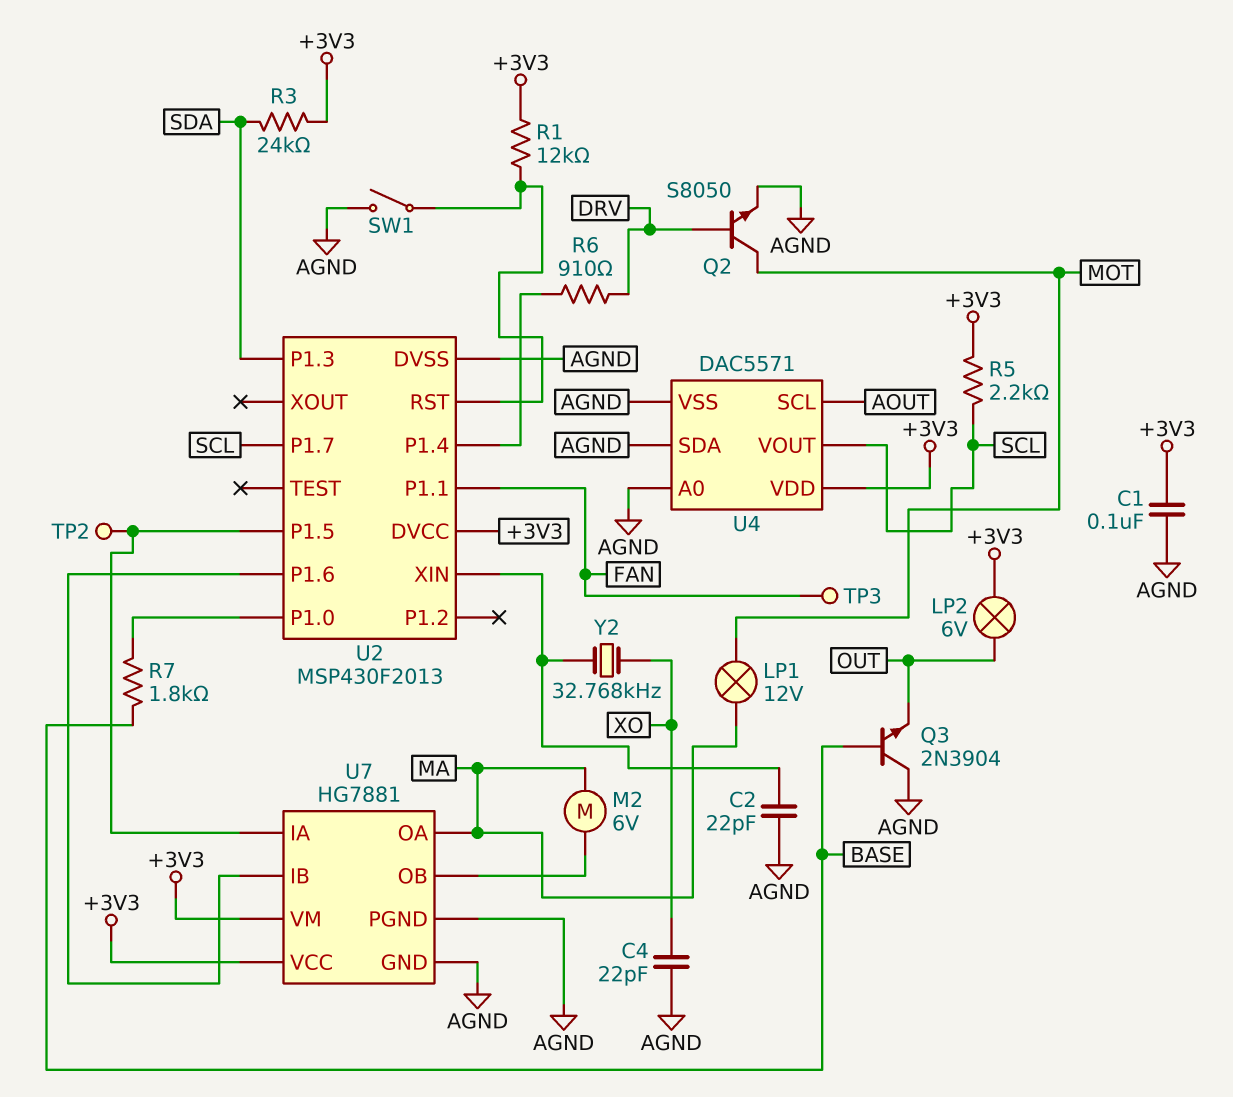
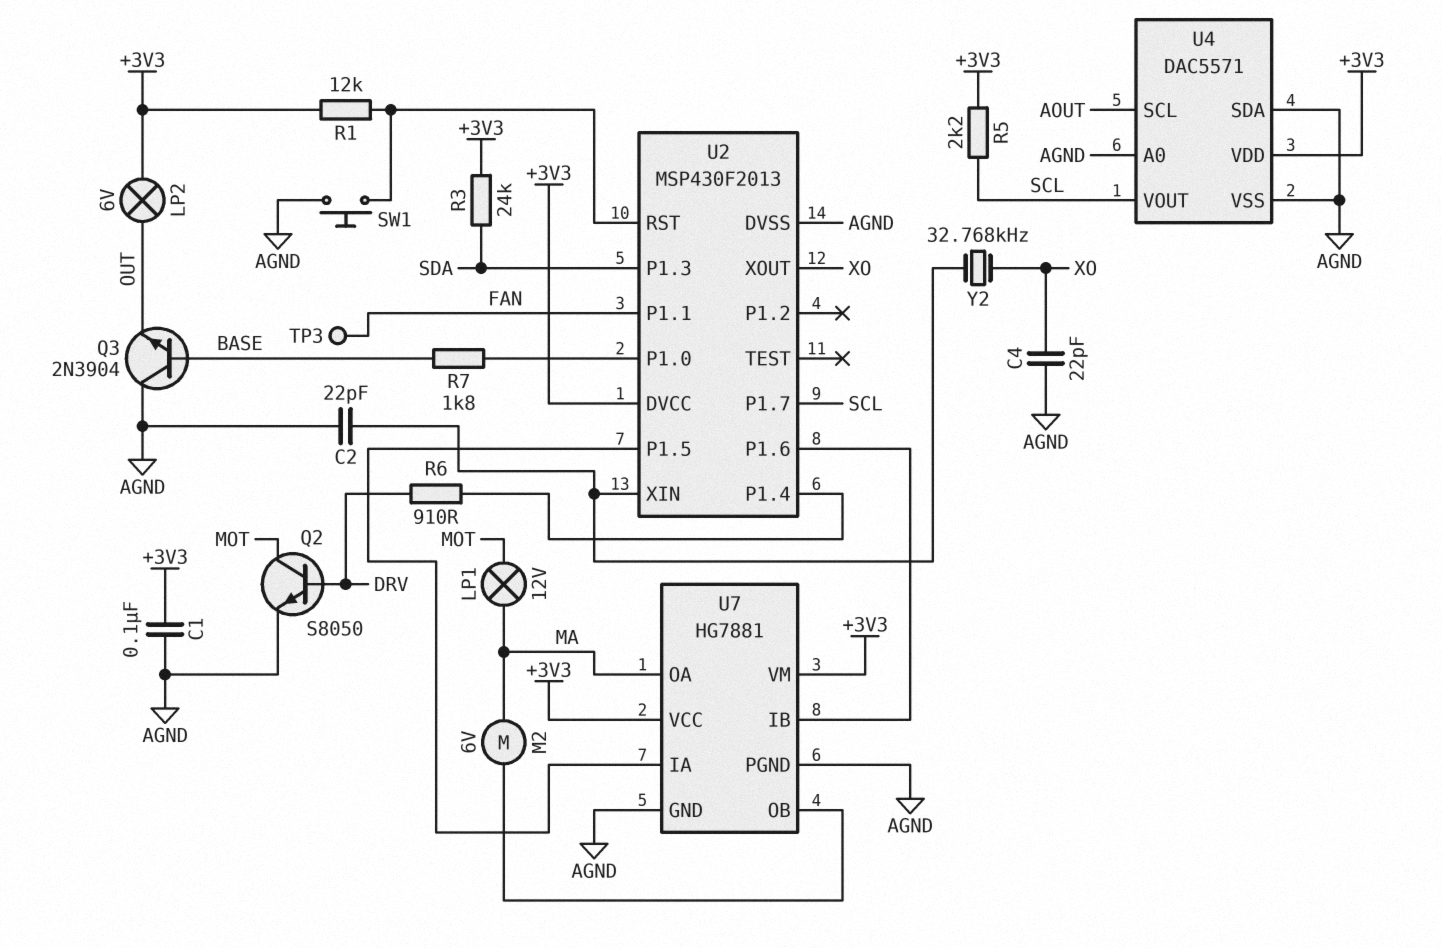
SW1: switch (AGND, U2/RST) -> button (AGND, U2/RST)
TP2: test point (U2/P1.5) -> none
U2 pin XOUT: none -> XO

